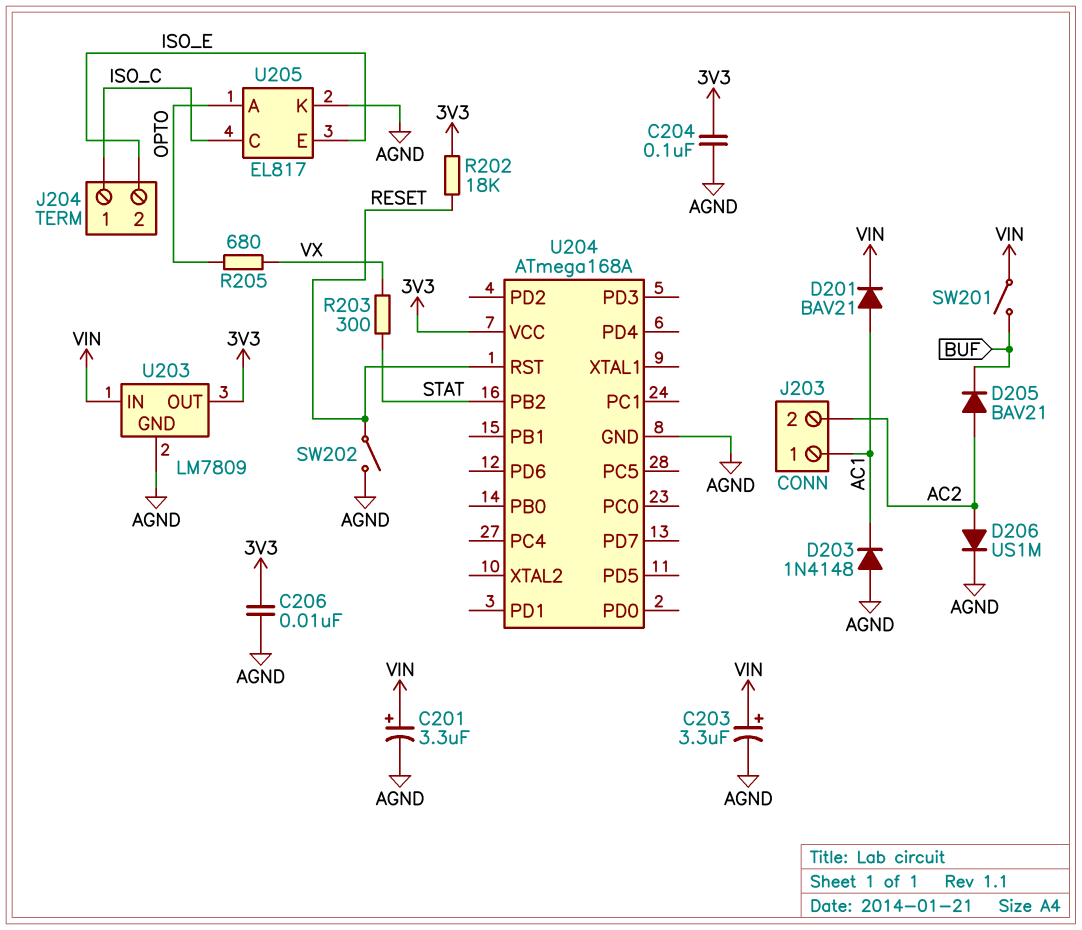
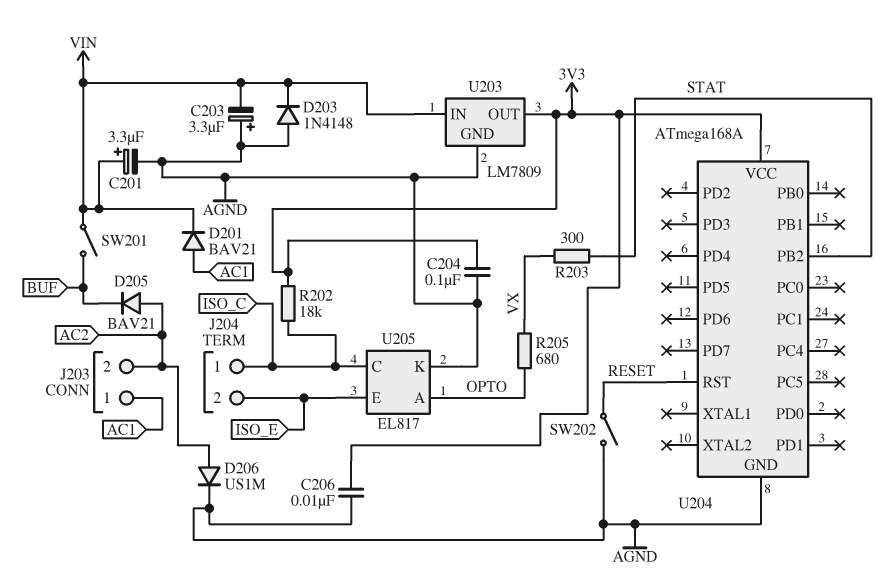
C203: 3.3uF (plus VIN, minus AGND) -> 3.3uF (plus AGND, minus VIN)
D203: diode 1N4148 (A AGND, K AC1) -> diode 1N4148 (A AGND, K VIN)
R202: 18k (3V3, RESET) -> 18k (3V3, ISO_C)

